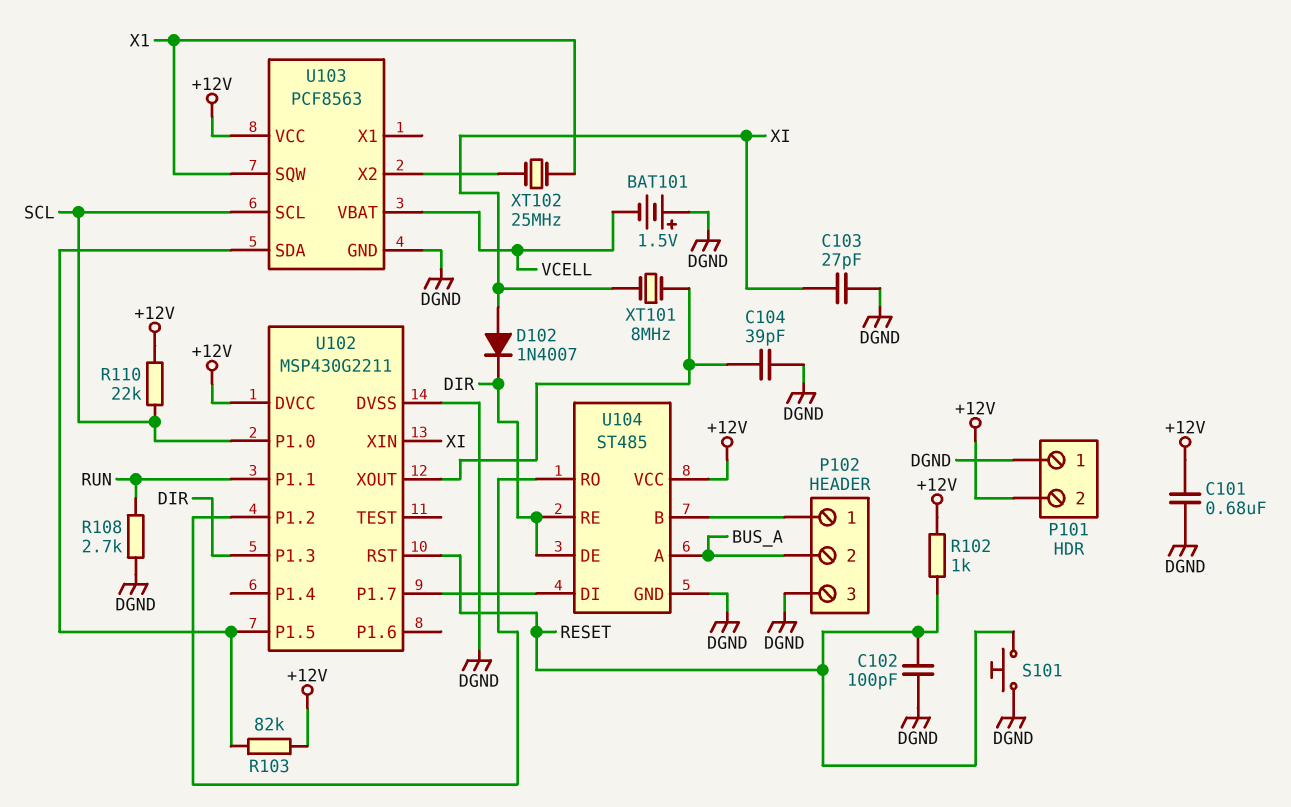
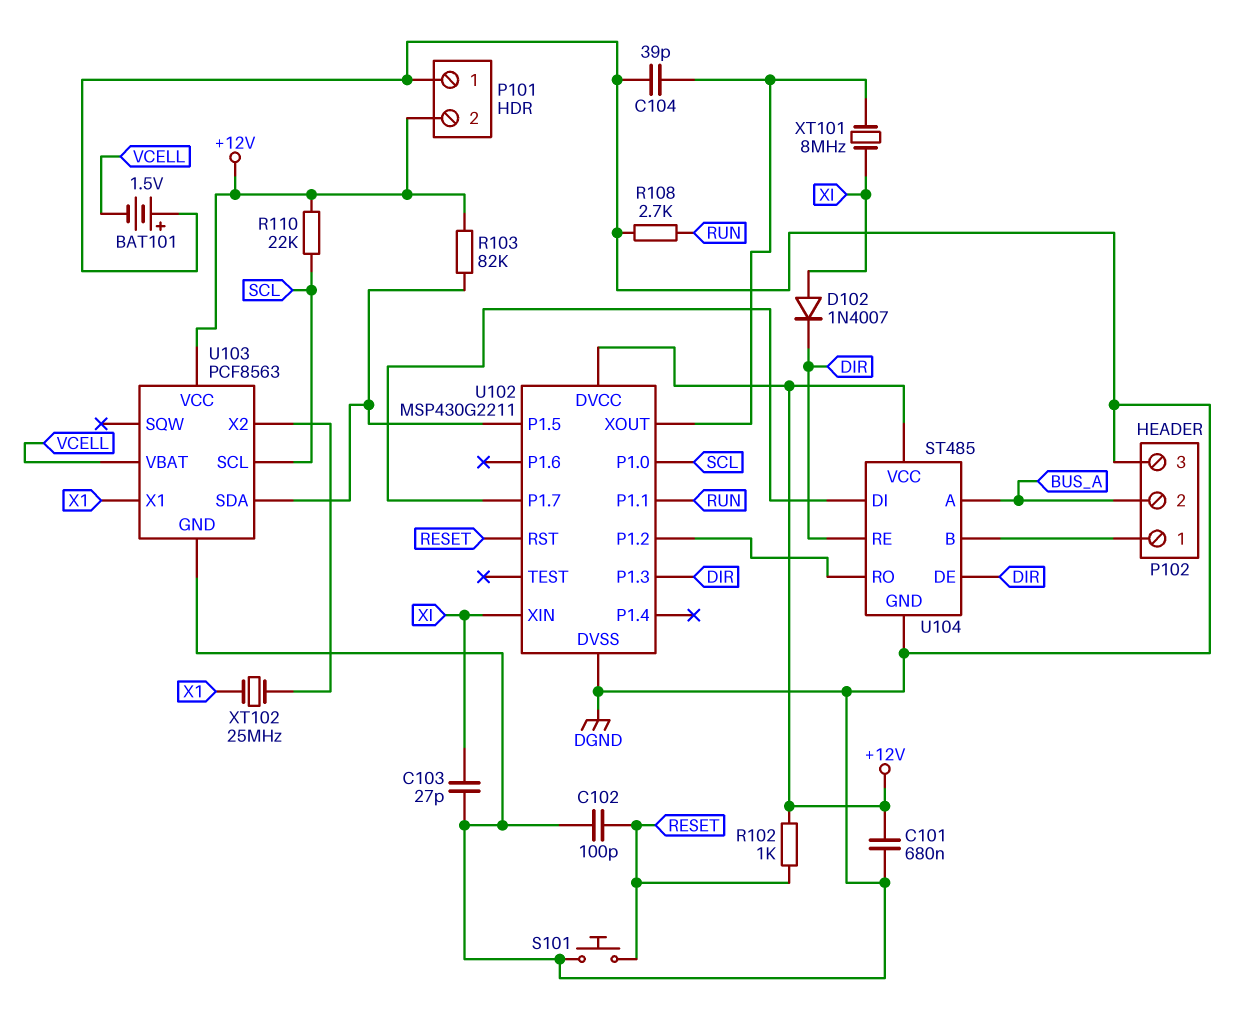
U103 pin SQW: X1 -> none
U103 pin X1: none -> X1

